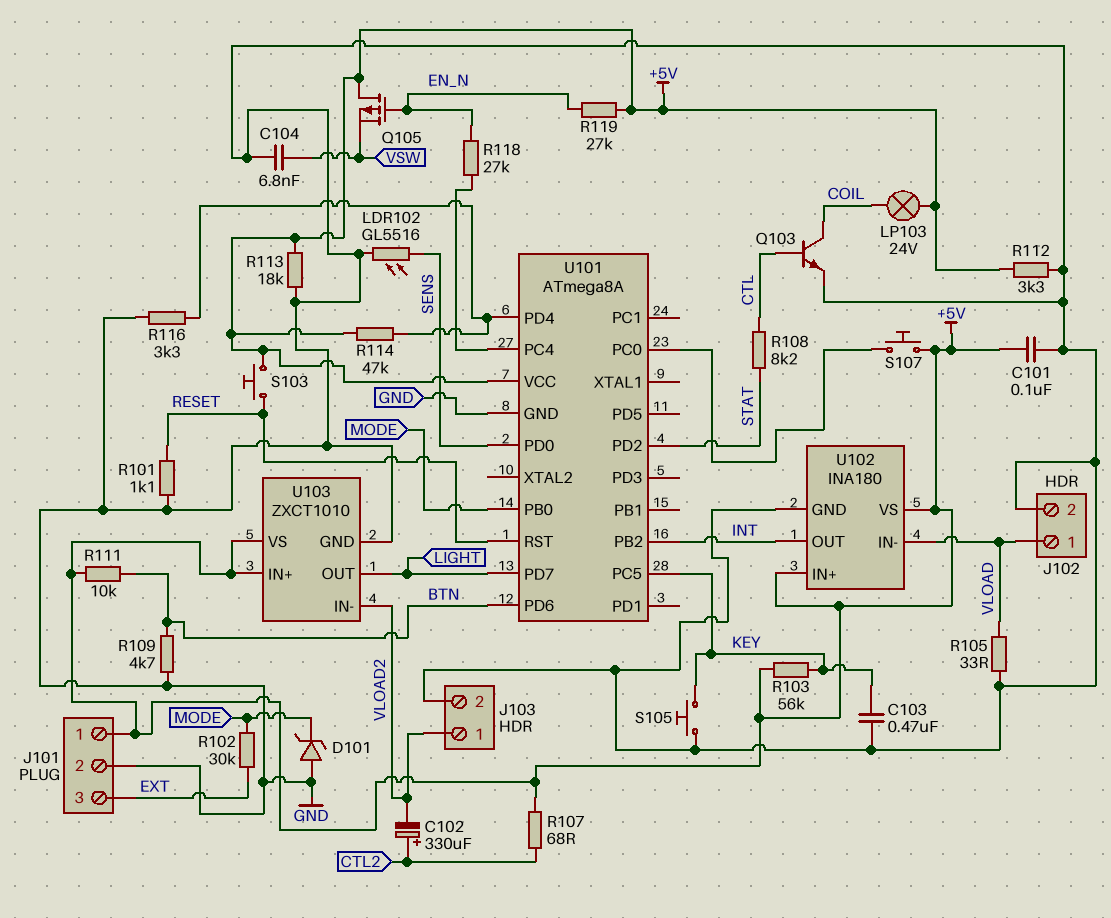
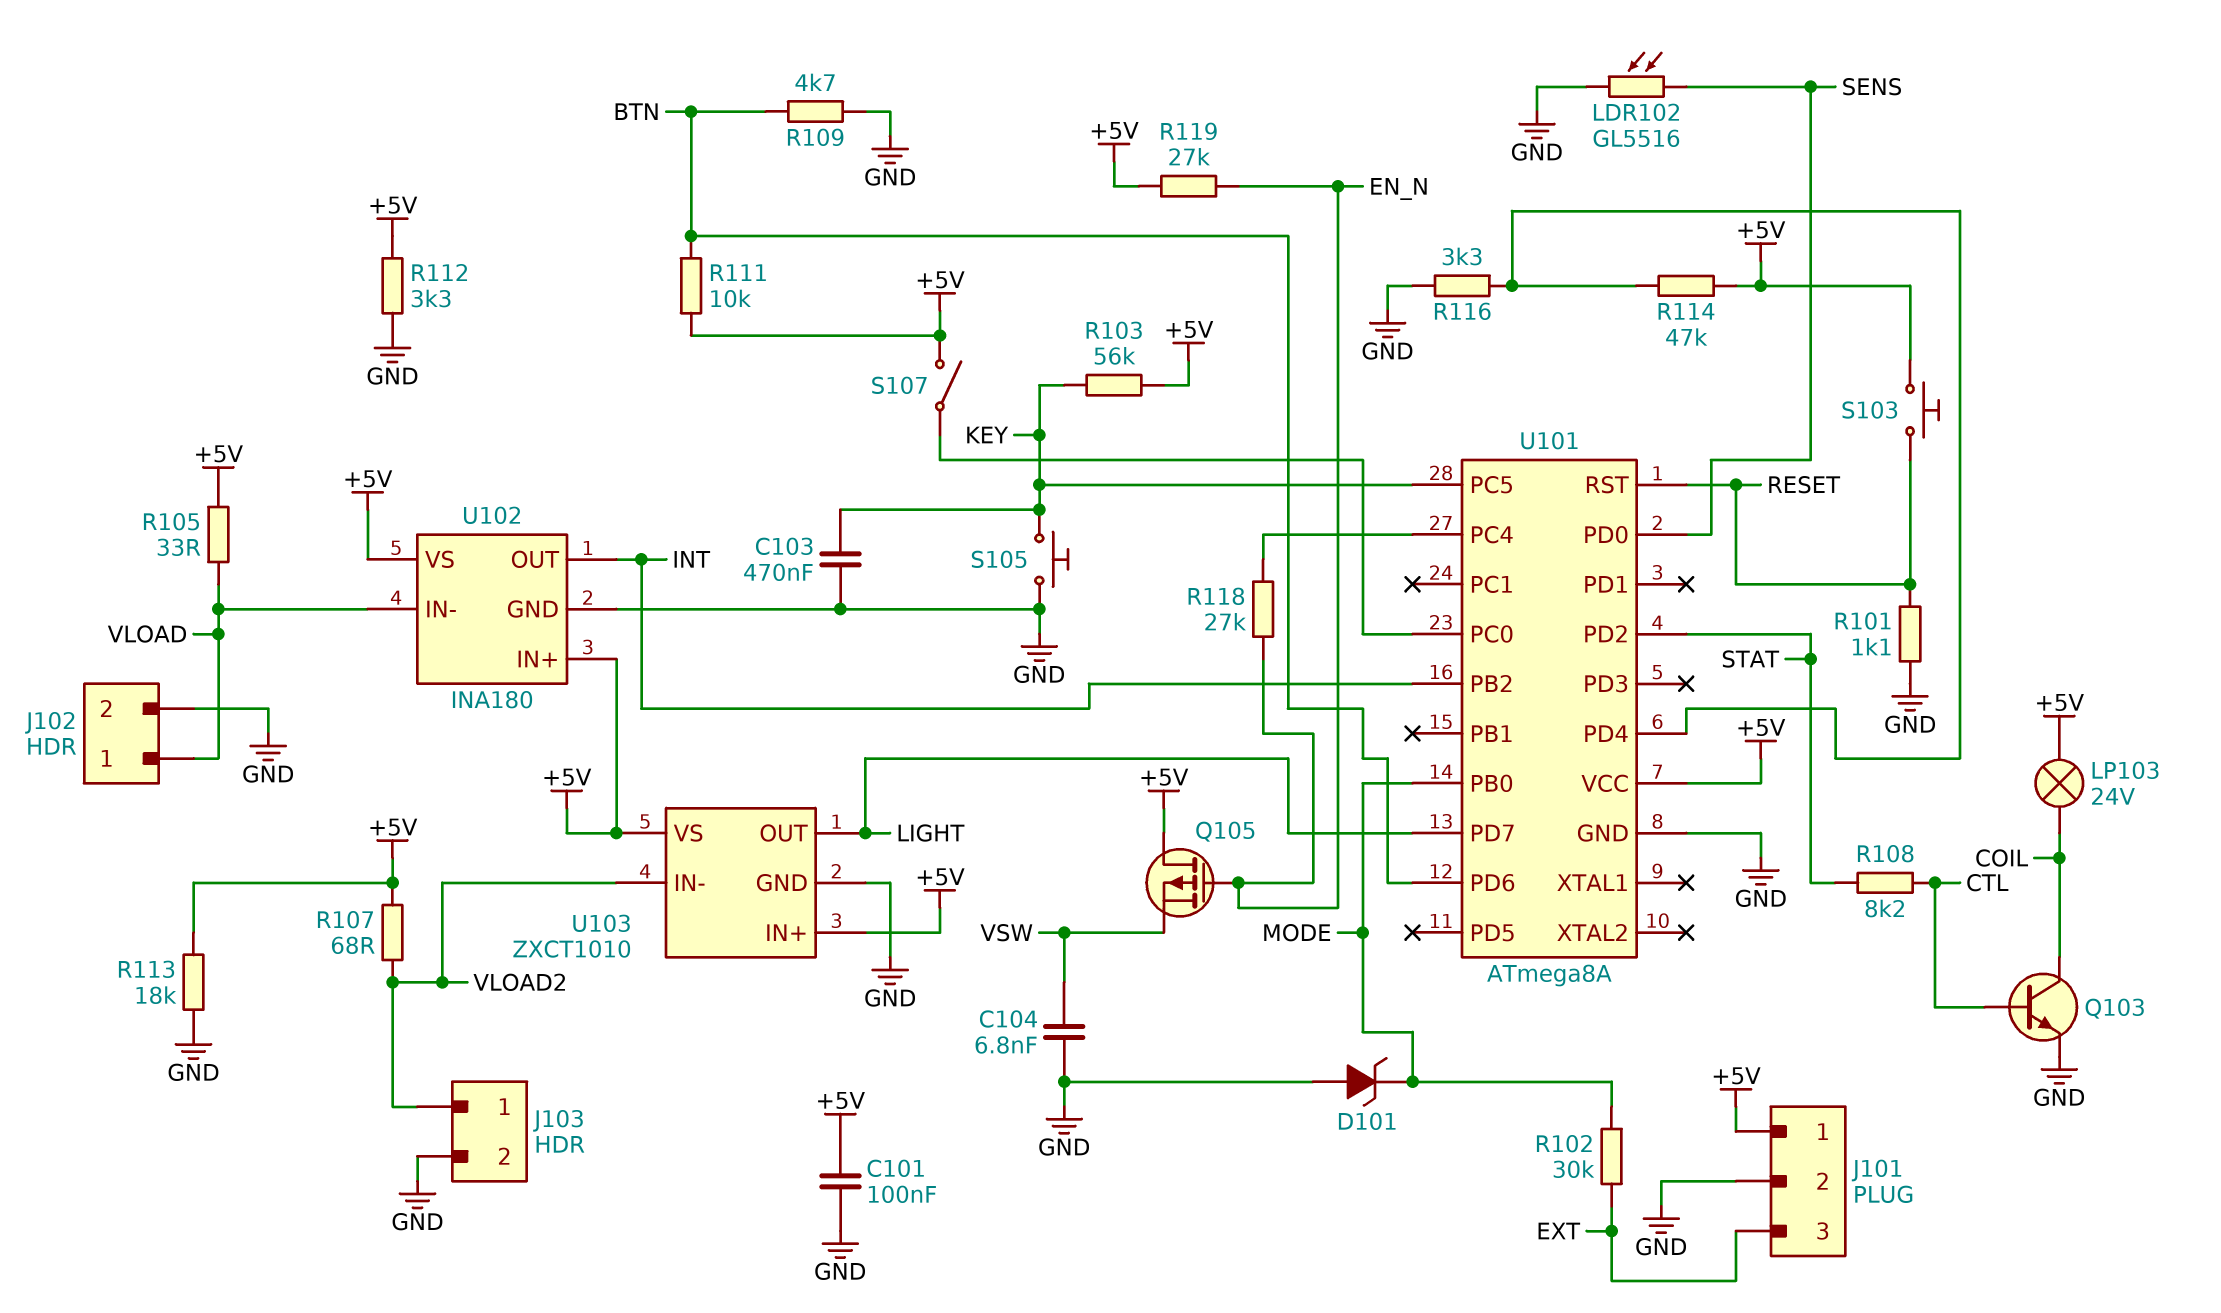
C102: 330uF (plus CTL2, minus VLOAD2) -> none
R105: 33 (GND, VLOAD) -> 33 (+5V, VLOAD)
R107: 68 (+5V, CTL2) -> 68 (+5V, VLOAD2)
S107: button (+5V, U101/PC0) -> switch (+5V, U101/PC0)

